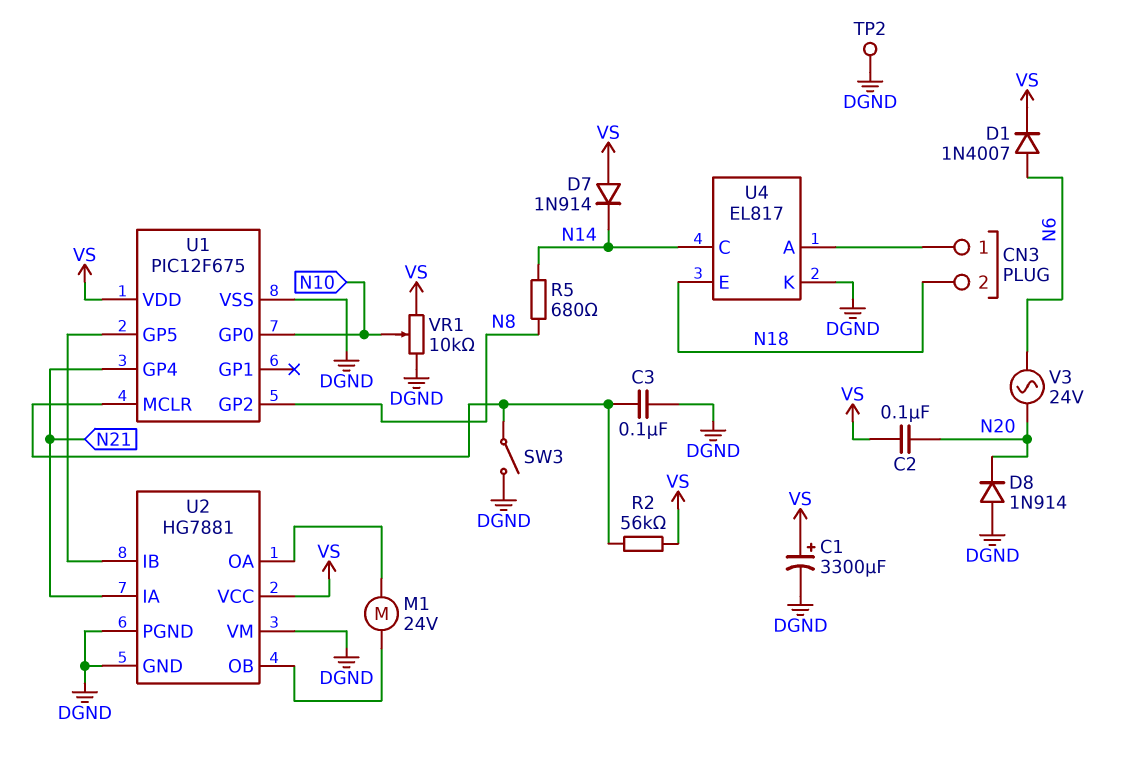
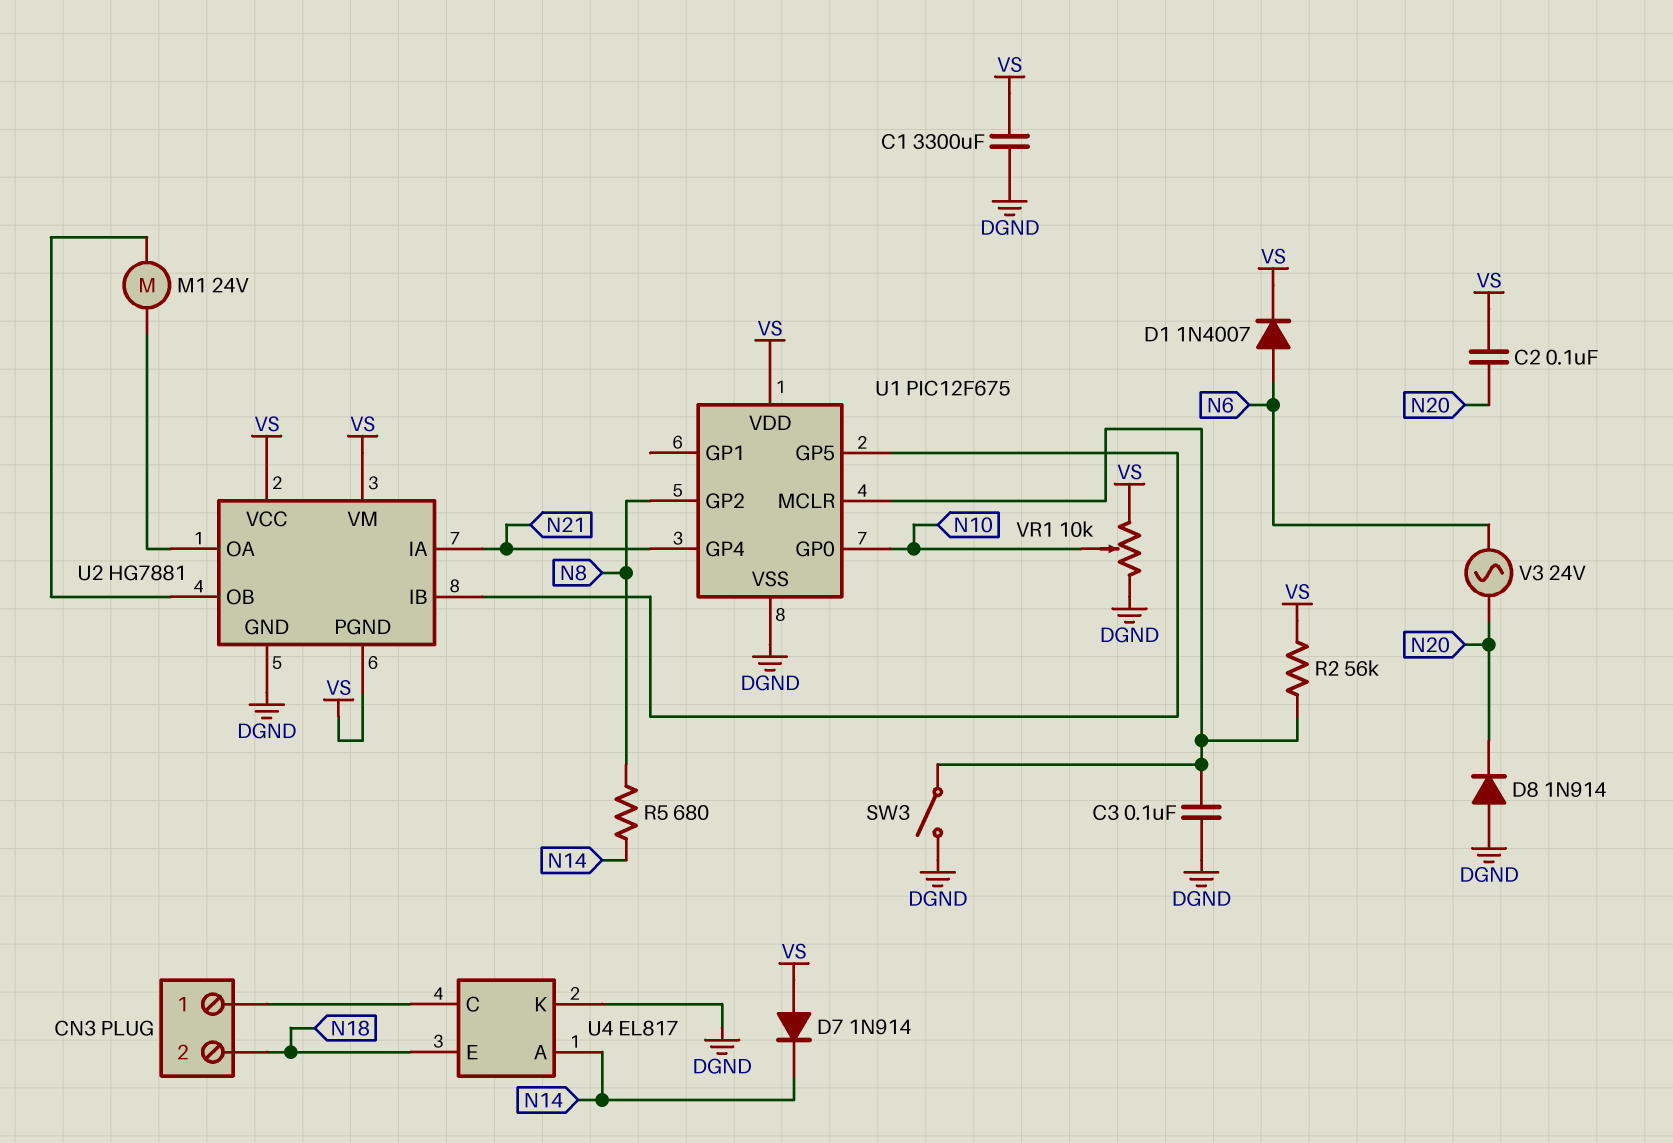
C1: 3300uF (plus VS, minus DGND) -> 3300uF (DGND, VS)
TP2: test point (DGND) -> none
U2 pin PGND: DGND -> VS
U2 pin VM: DGND -> VS
U4 pin A: CN3/1 -> N14
U4 pin C: N14 -> CN3/1

